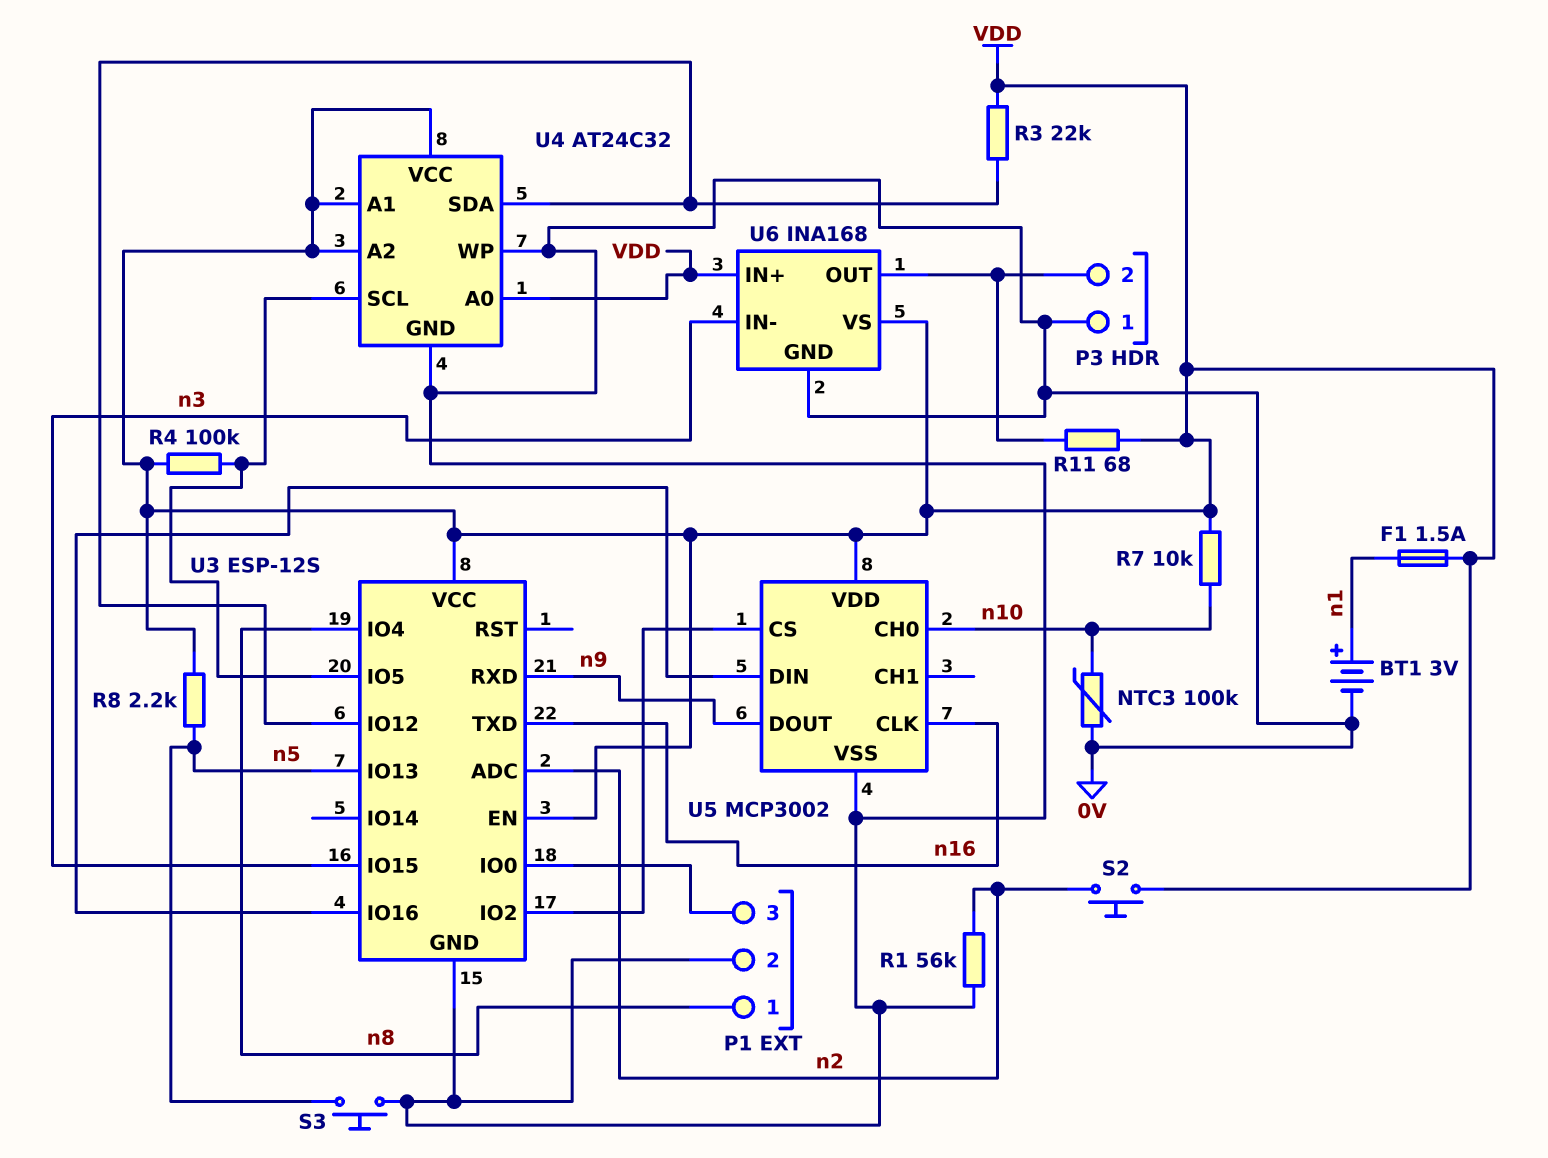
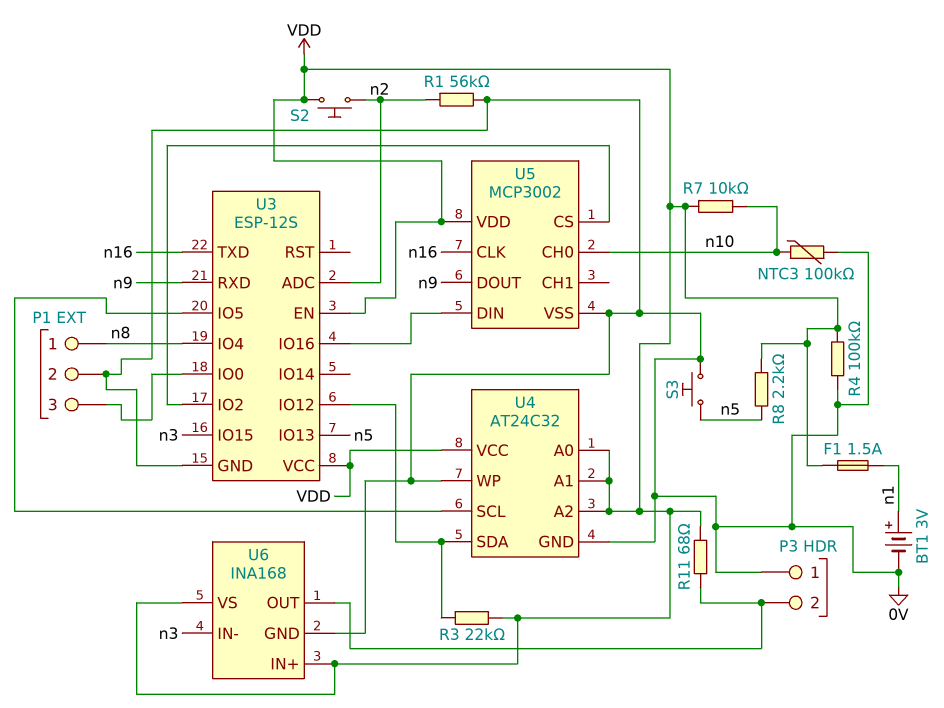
R4: 100k (U3/IO5, VDD) -> 100k (0V, VDD)

